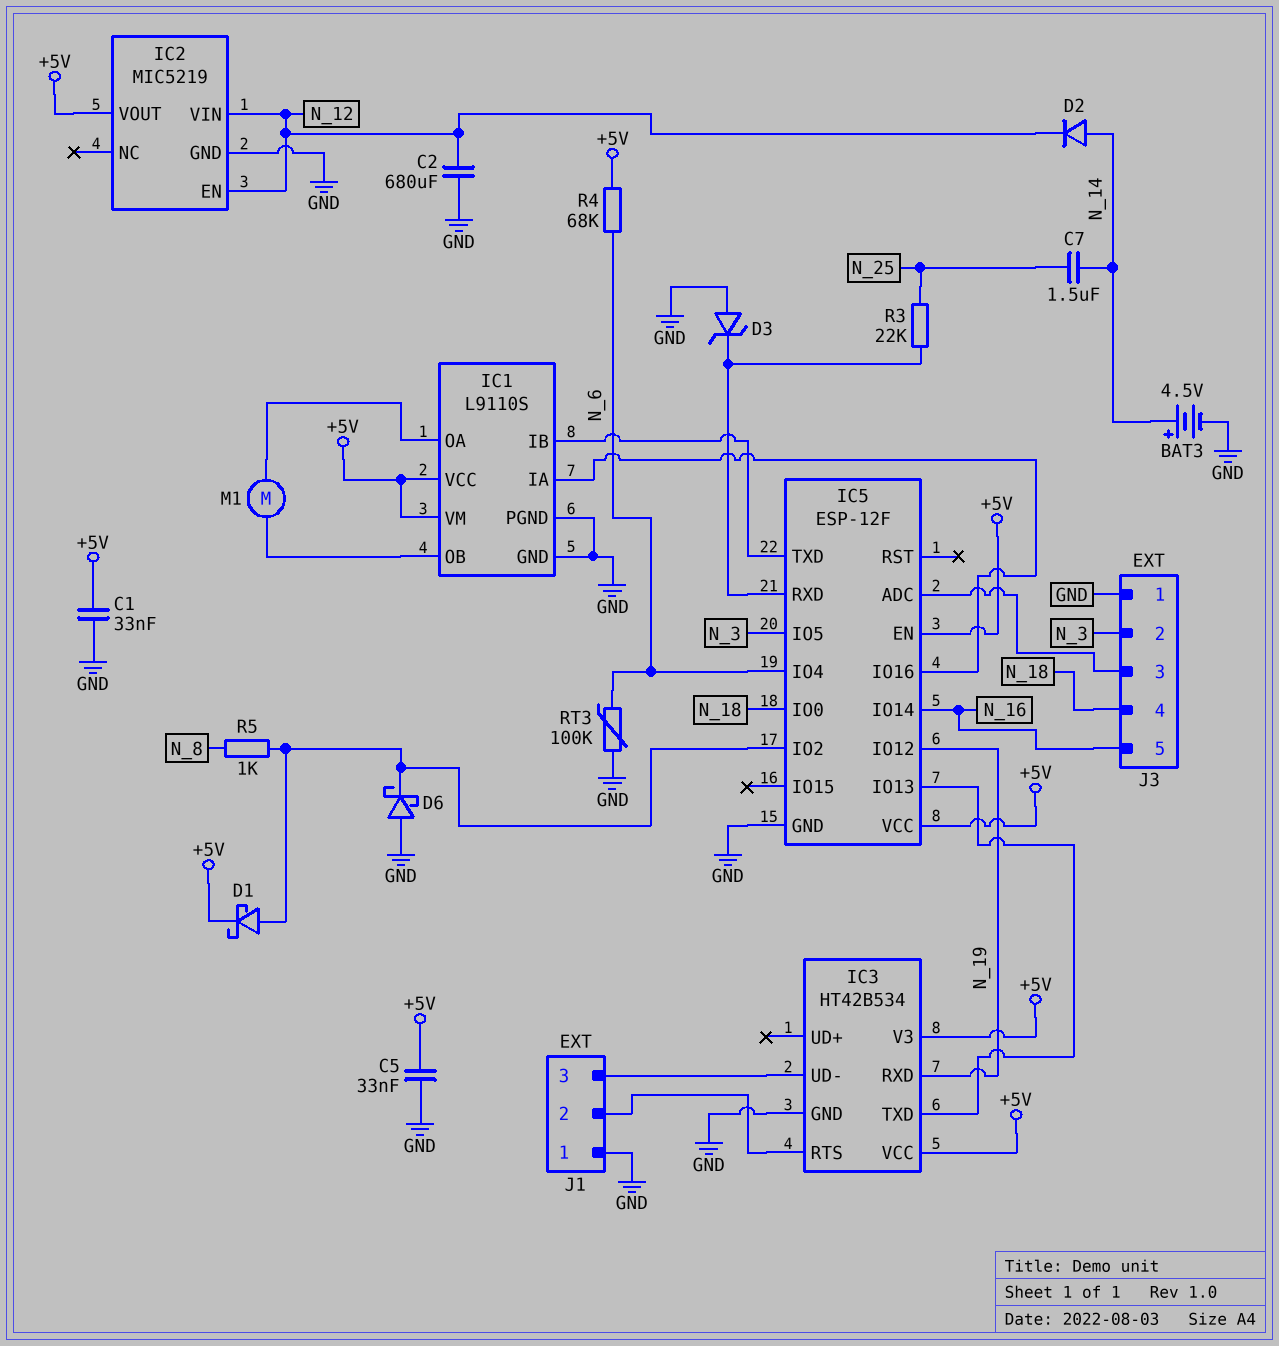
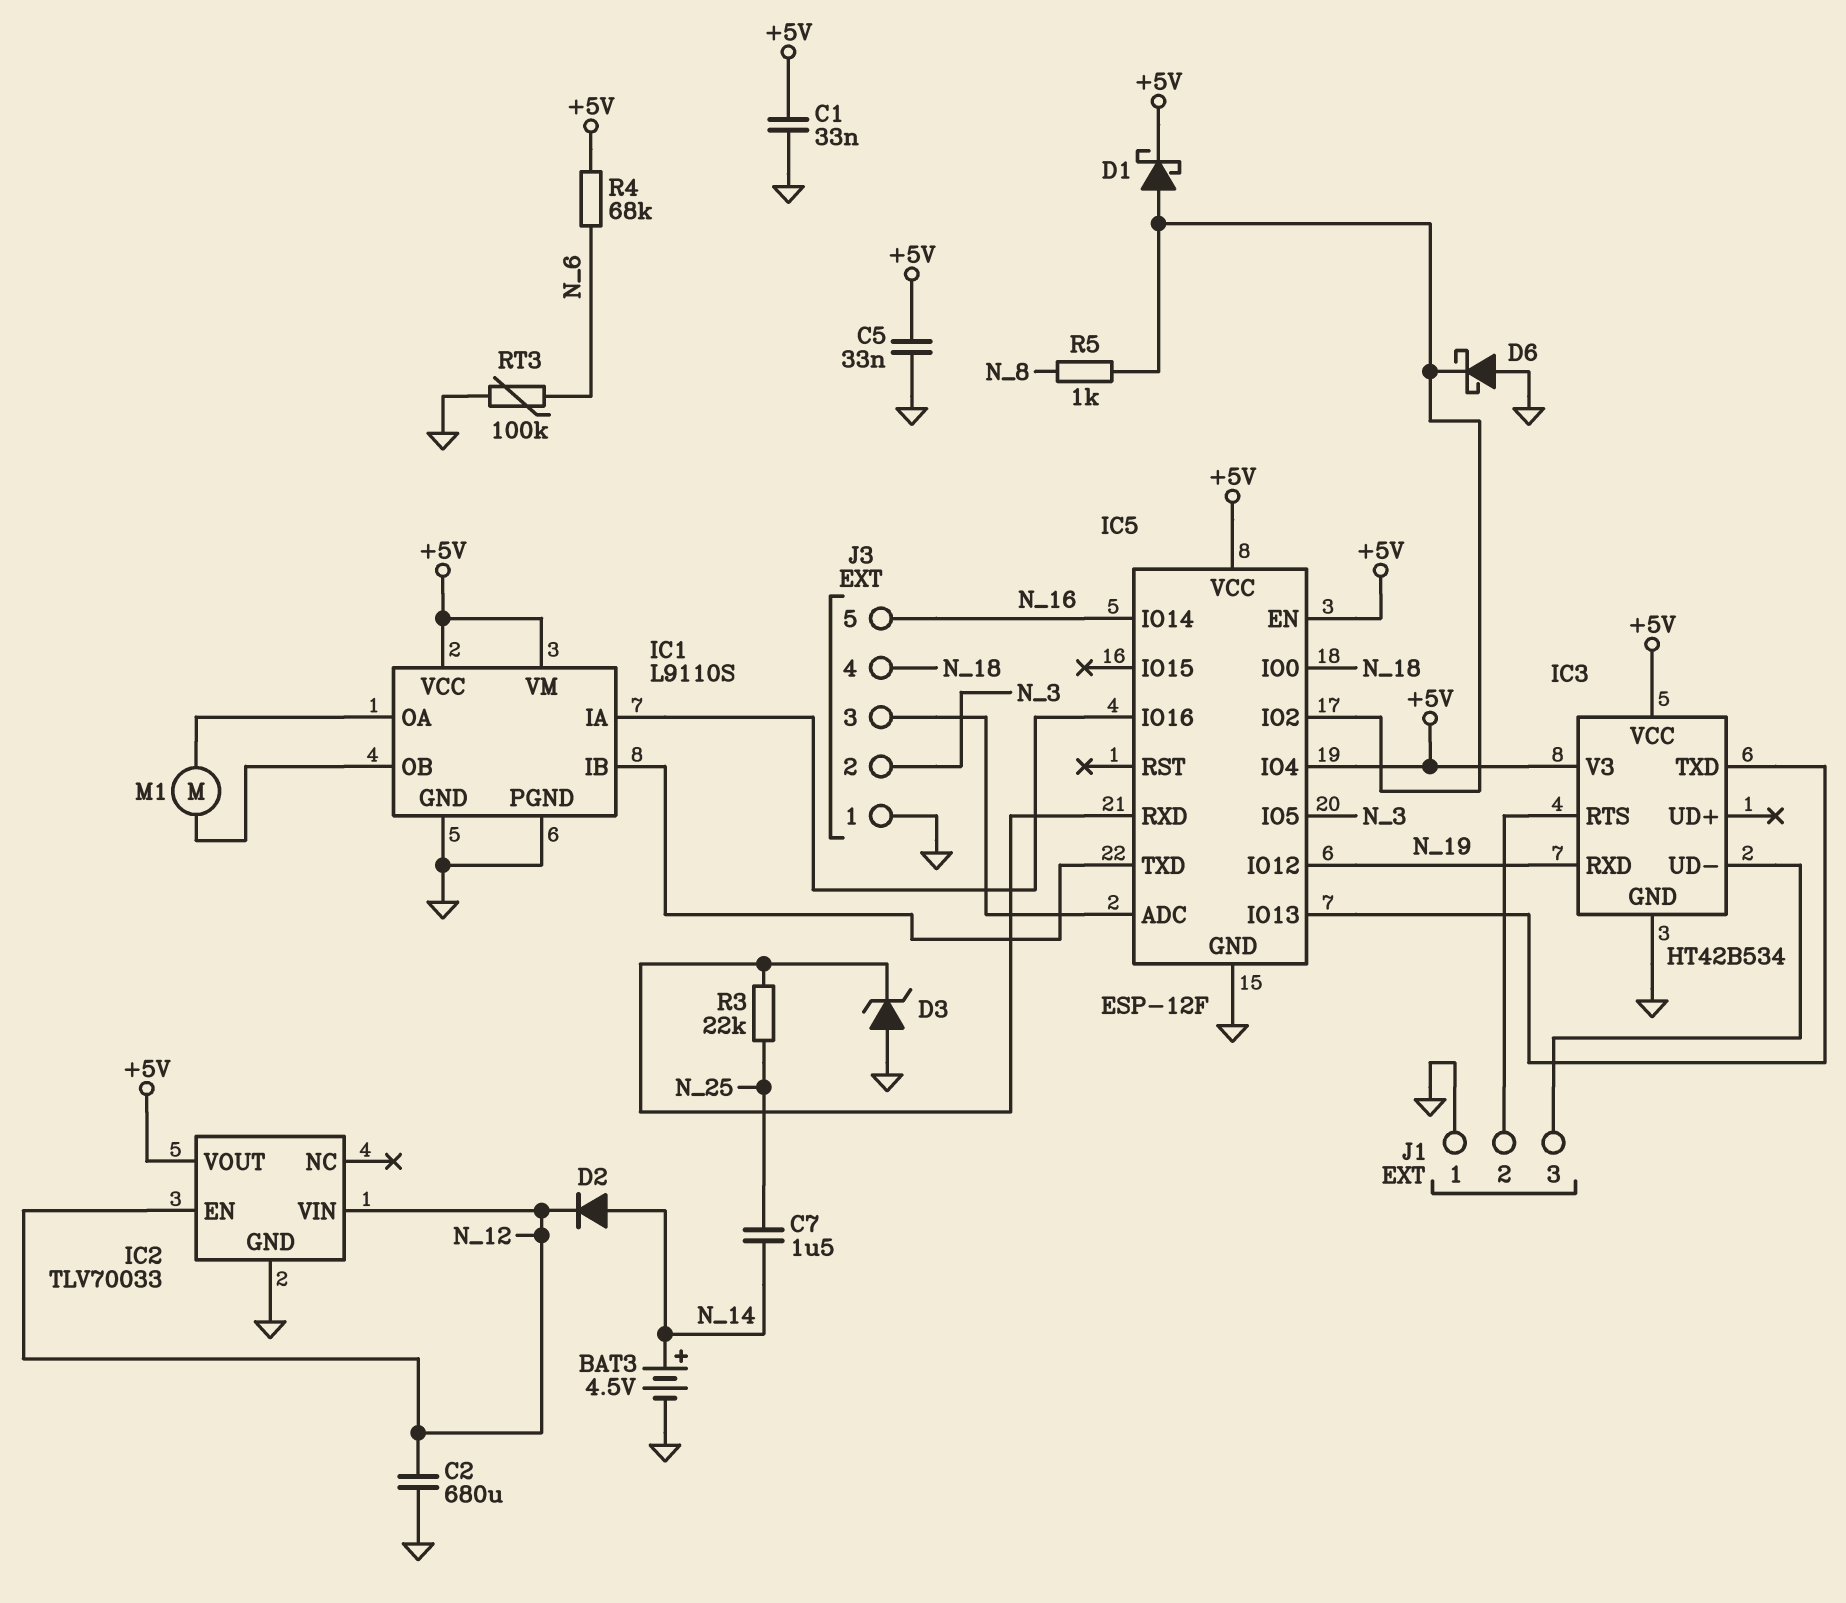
IC2: MIC5219 -> TLV70033
IC5 pin IO4: N_6 -> +5V

